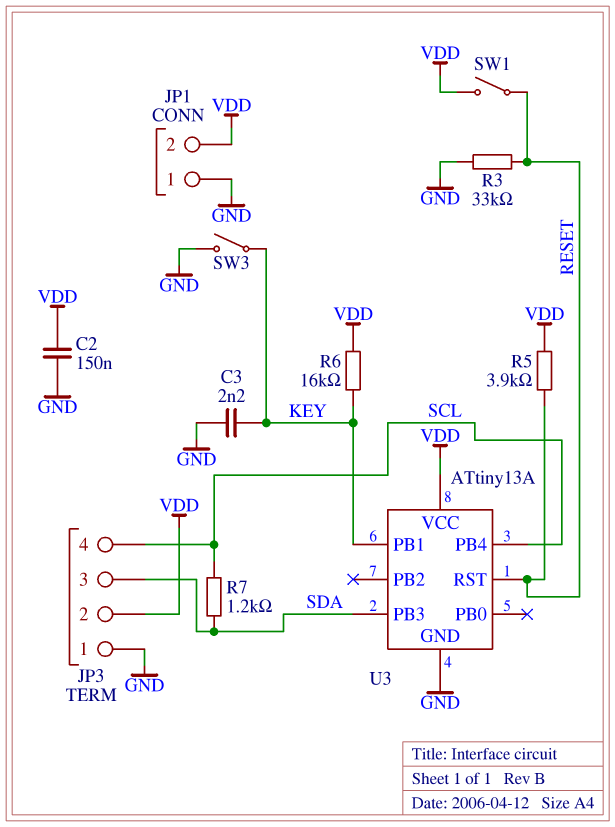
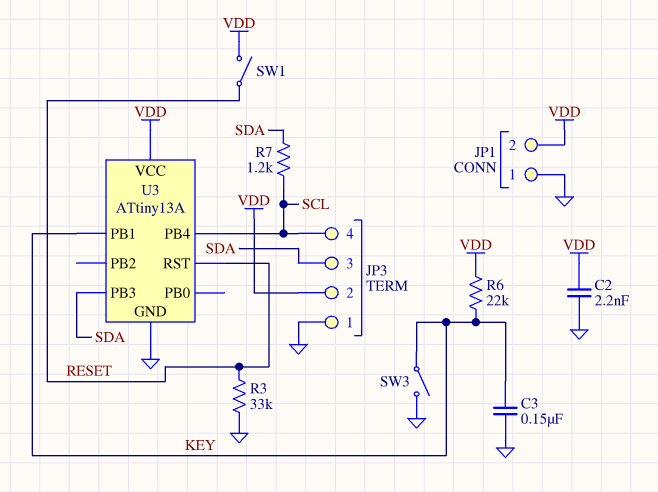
C2: 150nF (GND, VDD) -> 2.2nF (GND, VDD)
C3: 2.2nF (GND, KEY) -> 150nF (GND, KEY)
R5: 3.9k (RESET, VDD) -> none
R6: 16k (KEY, VDD) -> 22k (KEY, VDD)

